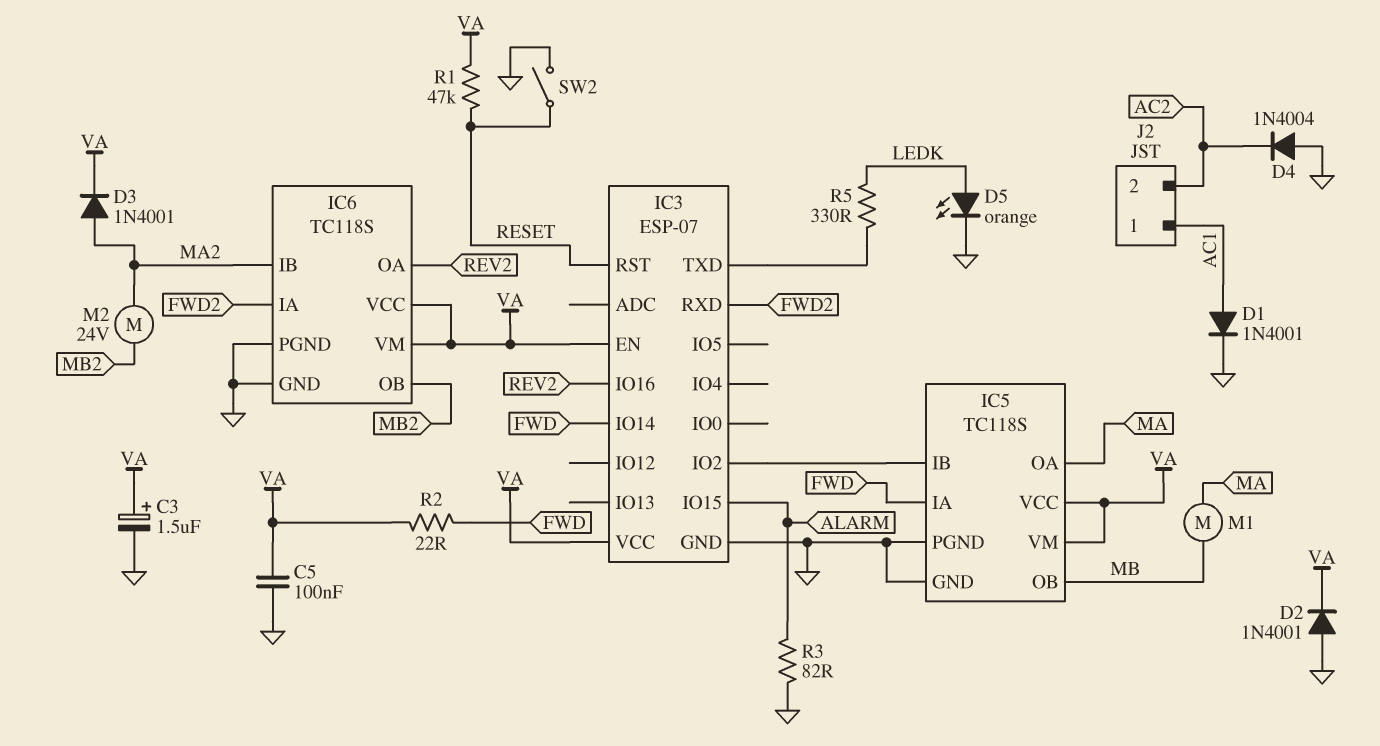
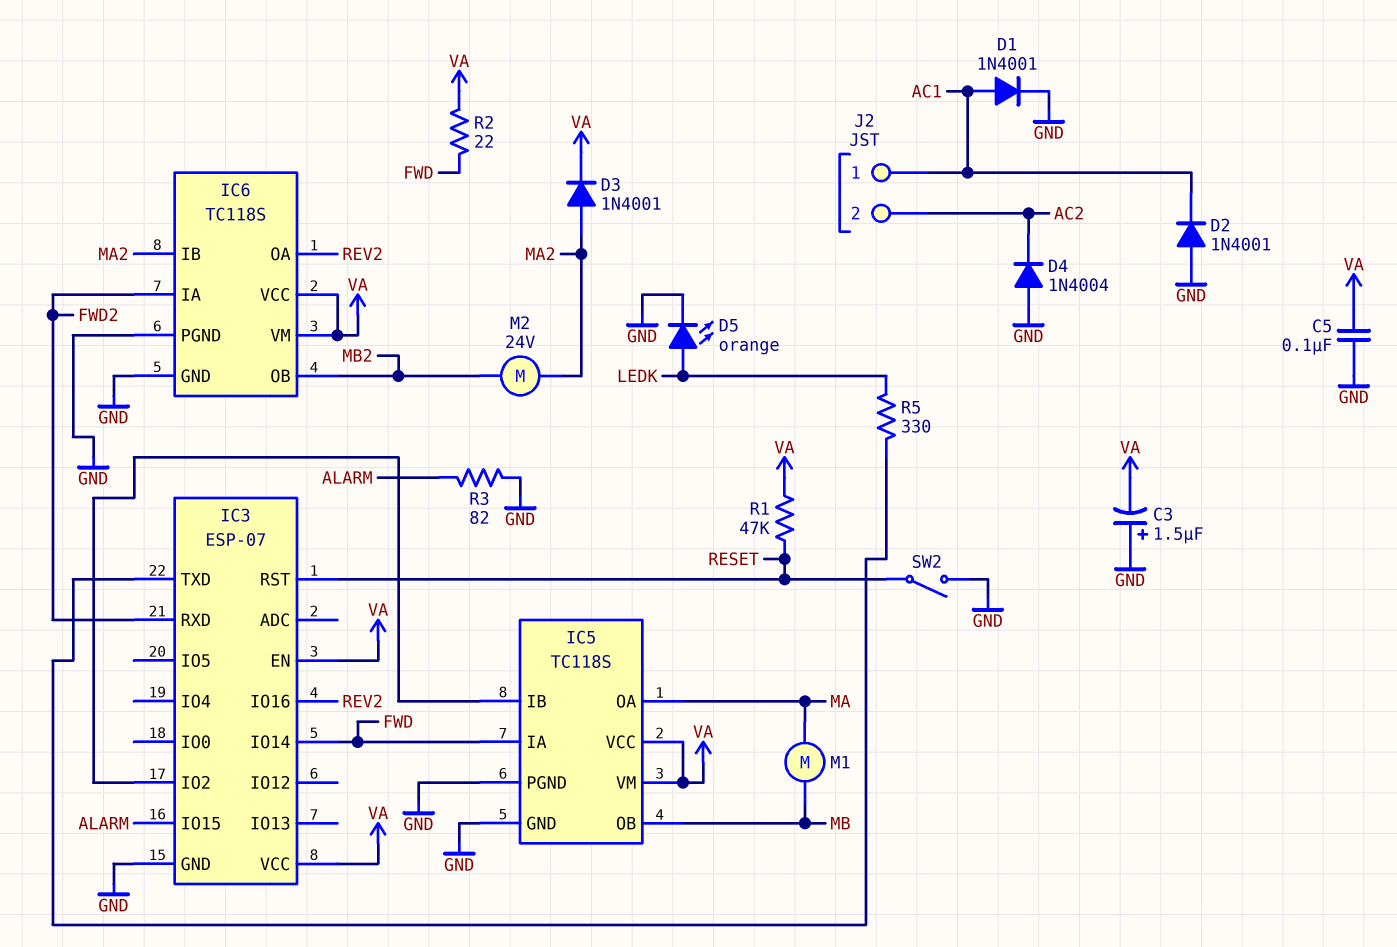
C3: 1.5uF (plus VA, minus GND) -> 1.5uF (plus GND, minus VA)
D2: diode 1N4001 (A GND, K VA) -> diode 1N4001 (A GND, K AC1)

